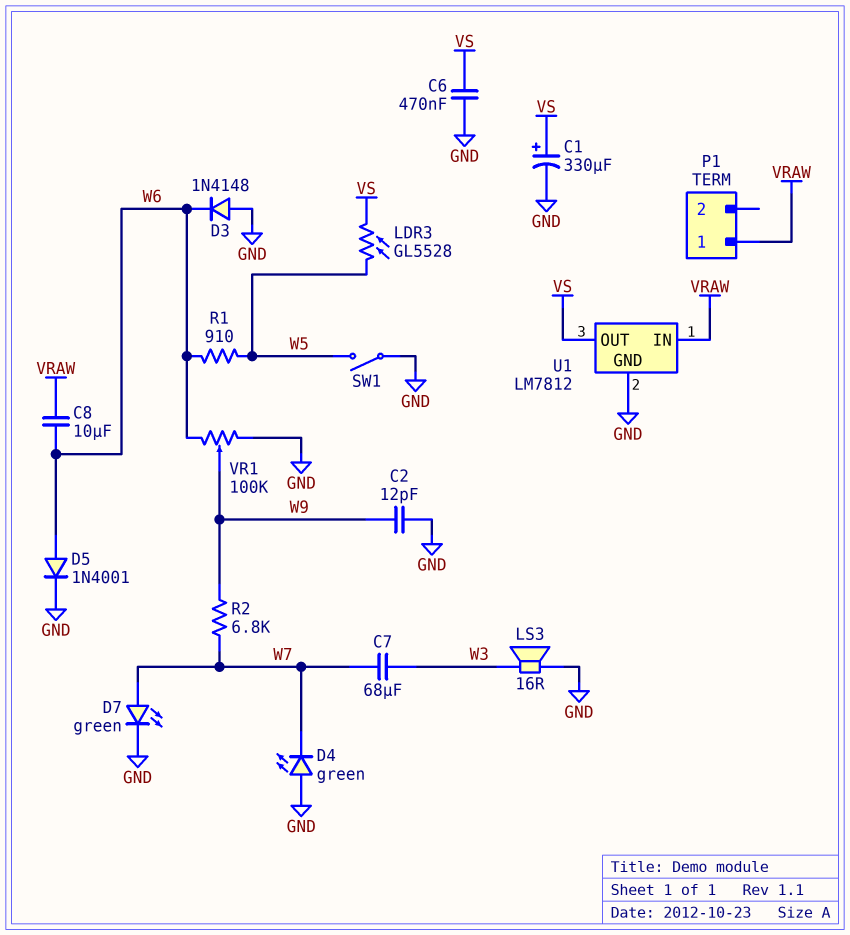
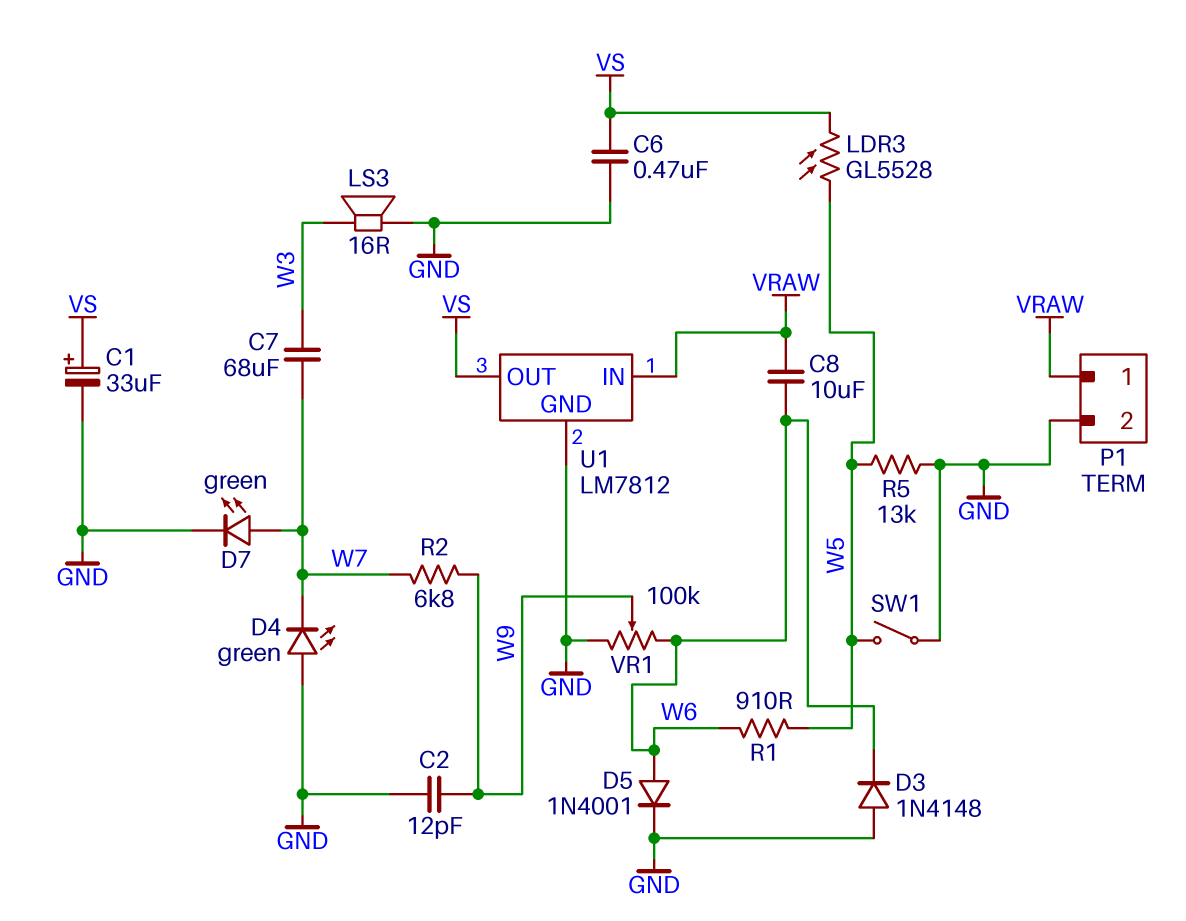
C1: 330uF (plus VS, minus GND) -> 33uF (plus VS, minus GND)
P1 pin 2: none -> GND
R5: none -> 13k (GND, W5)

